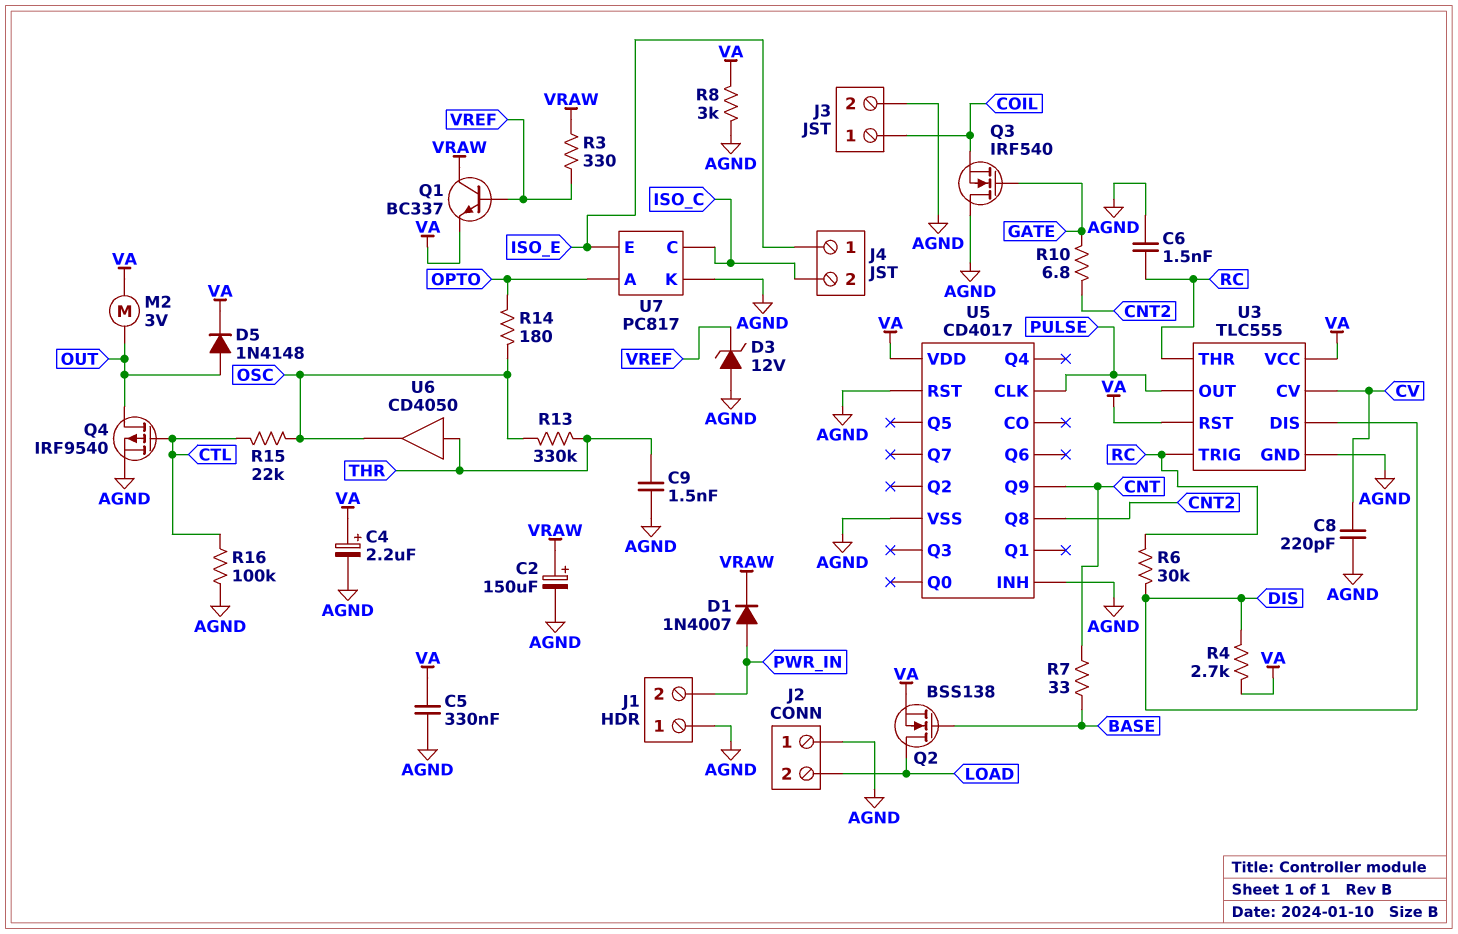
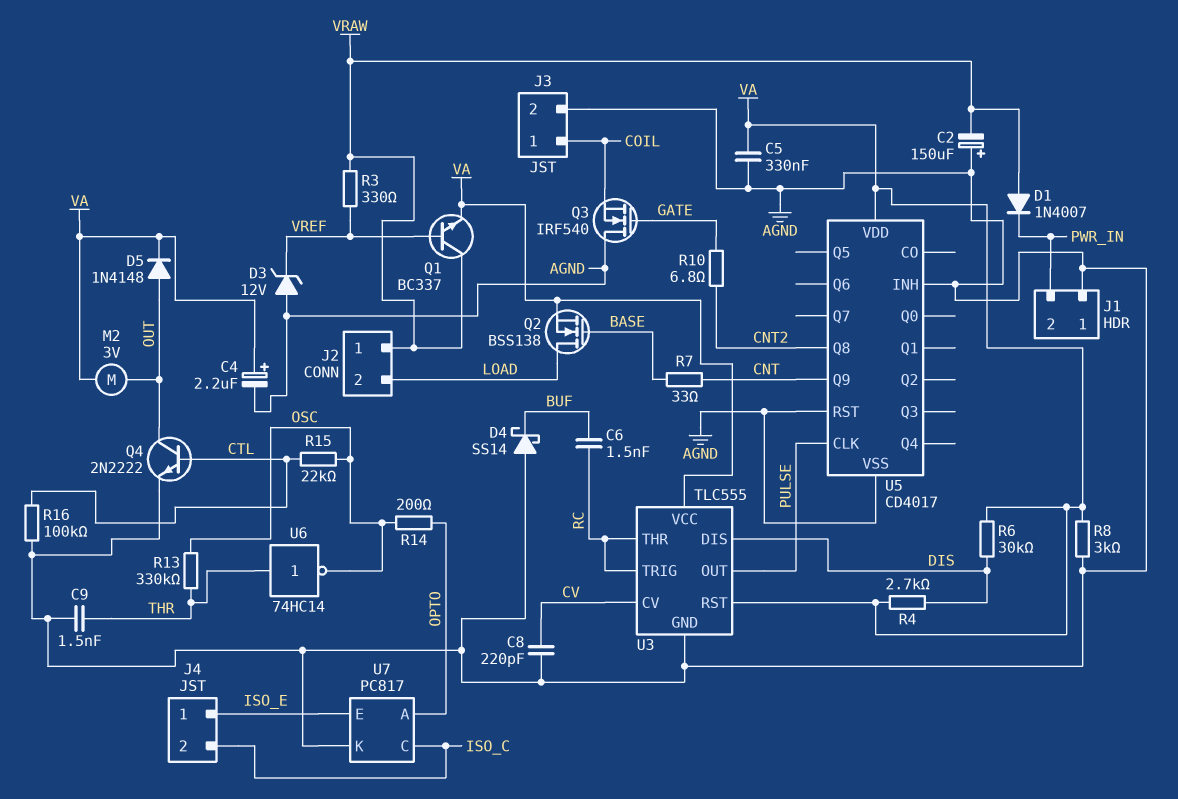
C2: 150uF (plus VRAW, minus AGND) -> 150uF (plus AGND, minus VRAW)
C6: 1.5nF (AGND, RC) -> 1.5nF (BUF, RC)
D1: diode 1N4007 (A PWR_IN, K VRAW) -> diode 1N4007 (A VRAW, K PWR_IN)
D4: none -> schottky SS14 (A AGND, K BUF)
J2 pin 1: AGND -> VRAW
Q4: PMOS IRF9540 (G CTL, D OUT, S AGND) -> NPN 2N2222 (B CTL, C OUT, E AGND)
R6: 30k (DIS, RC) -> 30k (DIS, VA)
R14: 180 (OPTO, OSC) -> 200 (OPTO, OSC)
U6: buffer CD4050 (in THR, out OSC) -> NOT 74HC14 (in THR, out OSC)

